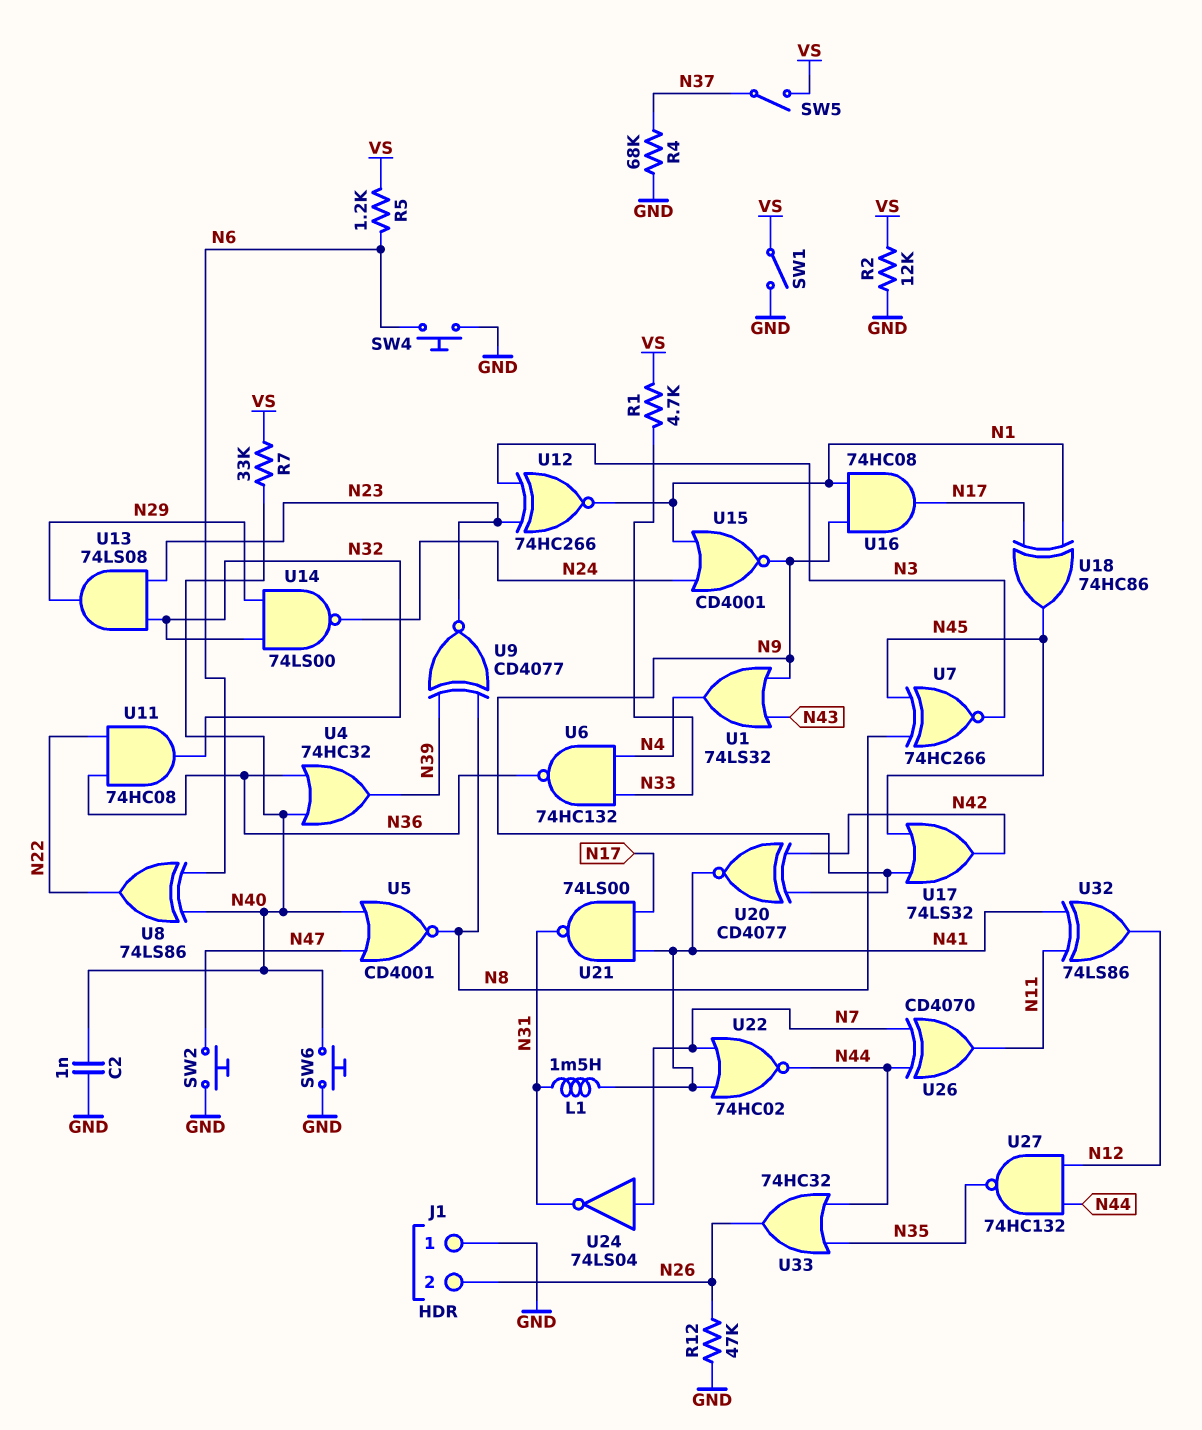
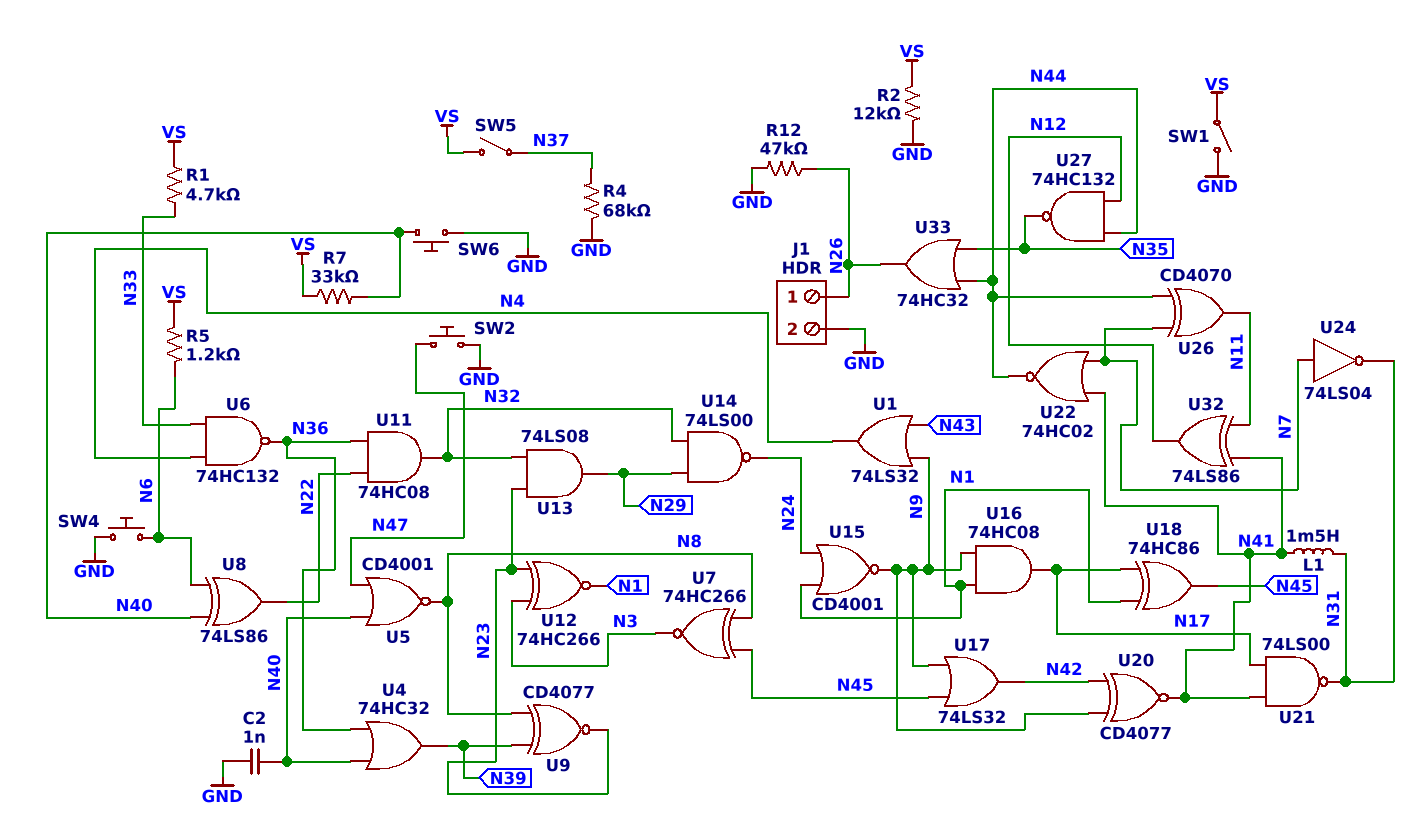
J1 pin 1: GND -> N26
J1 pin 2: N26 -> GND

